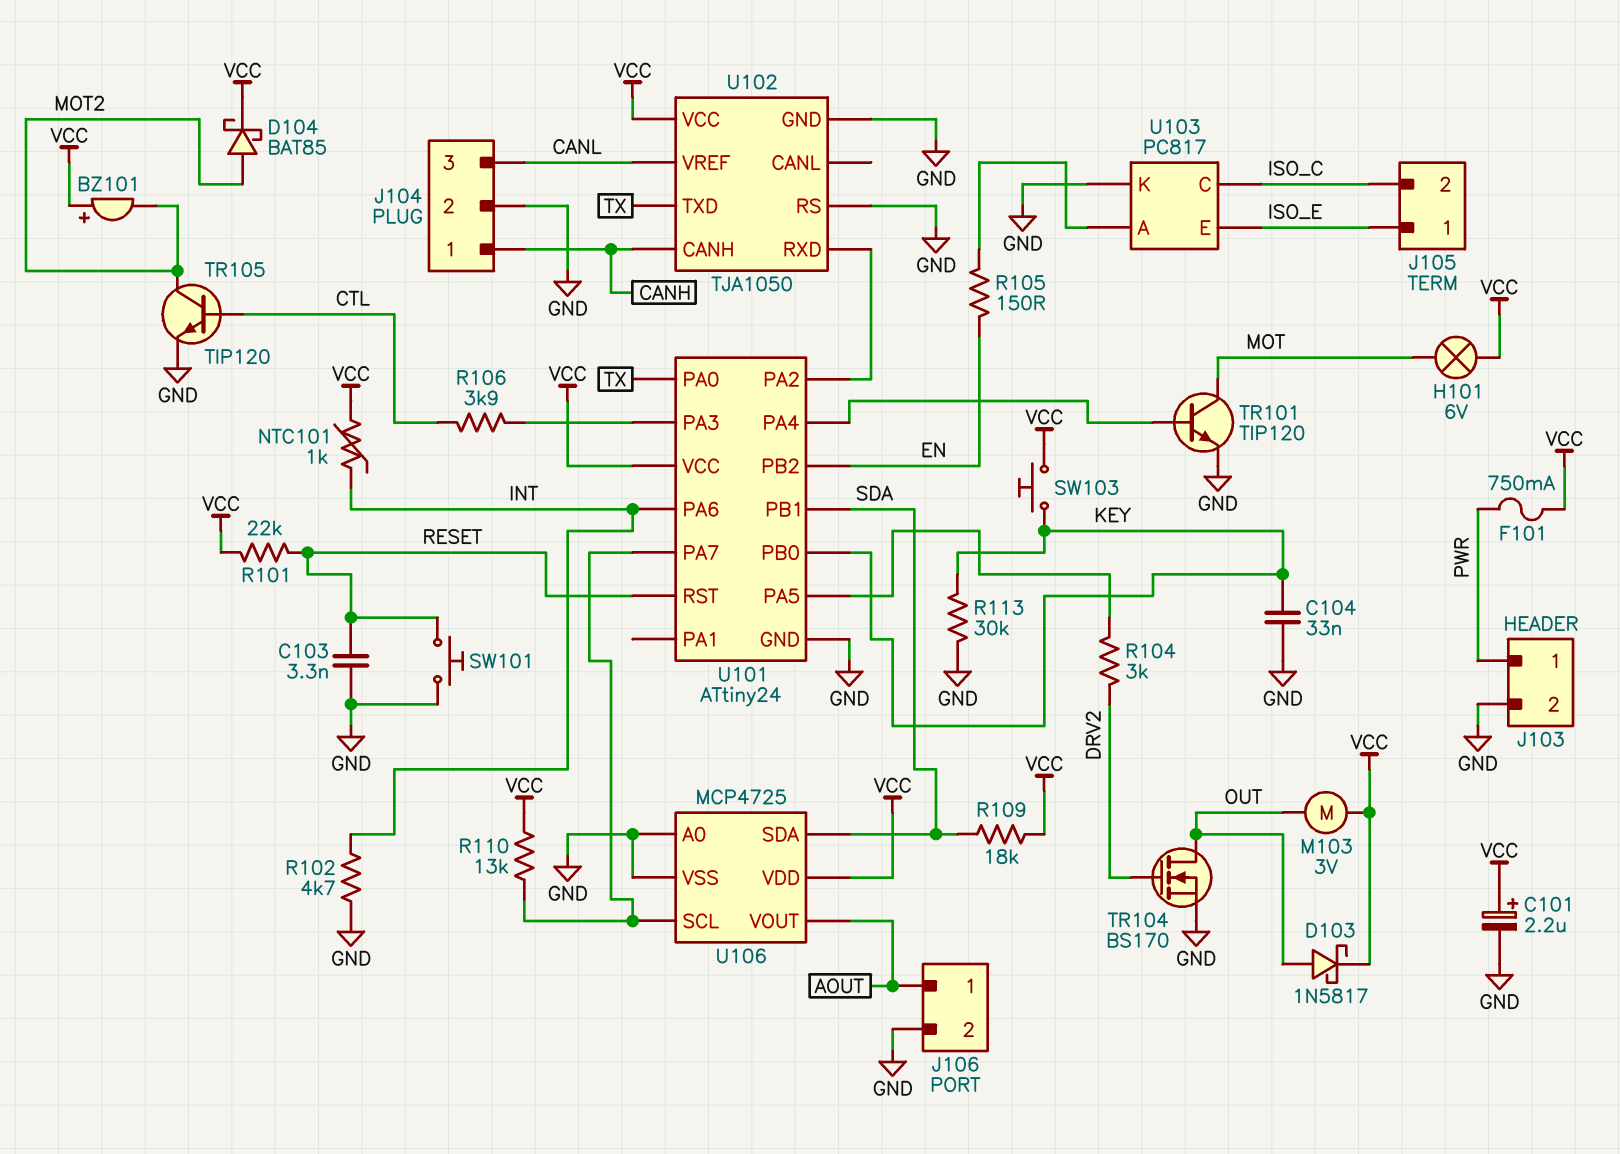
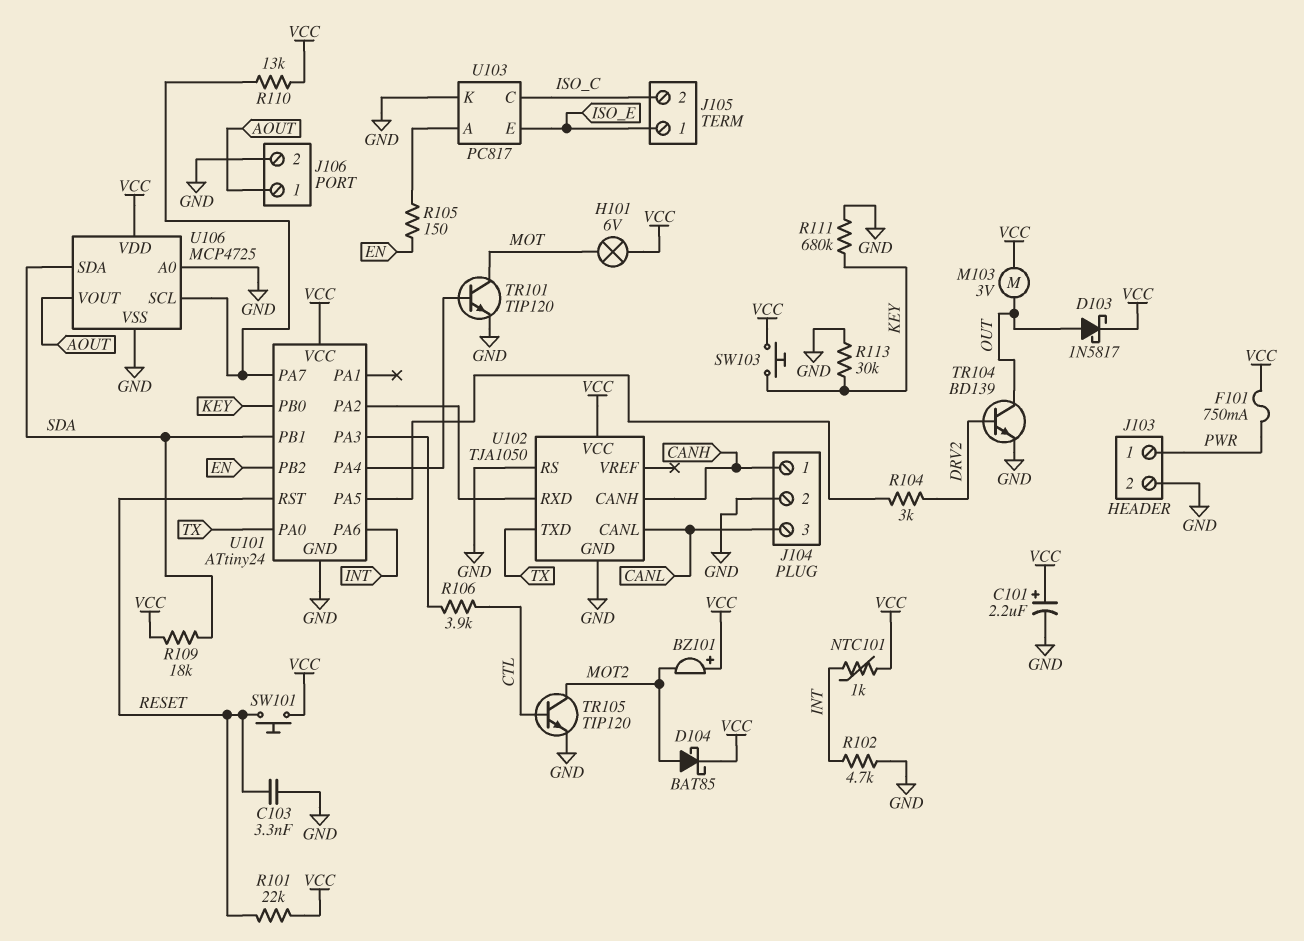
C104: 33nF (GND, KEY) -> none
R111: none -> 680k (GND, KEY)
SW101: button (GND, RESET) -> button (RESET, VCC)
TR104: NMOS BS170 (G DRV2, D OUT, S GND) -> NPN BD139 (B DRV2, C OUT, E GND)
U102 pin CANL: none -> CANL
U102 pin VREF: CANL -> none

